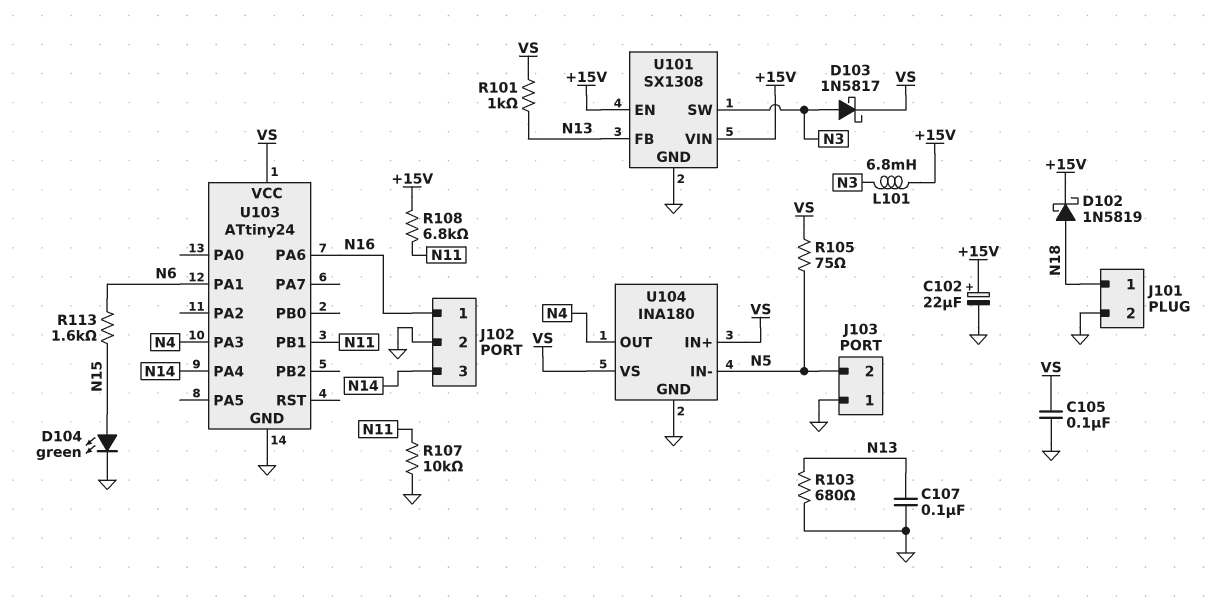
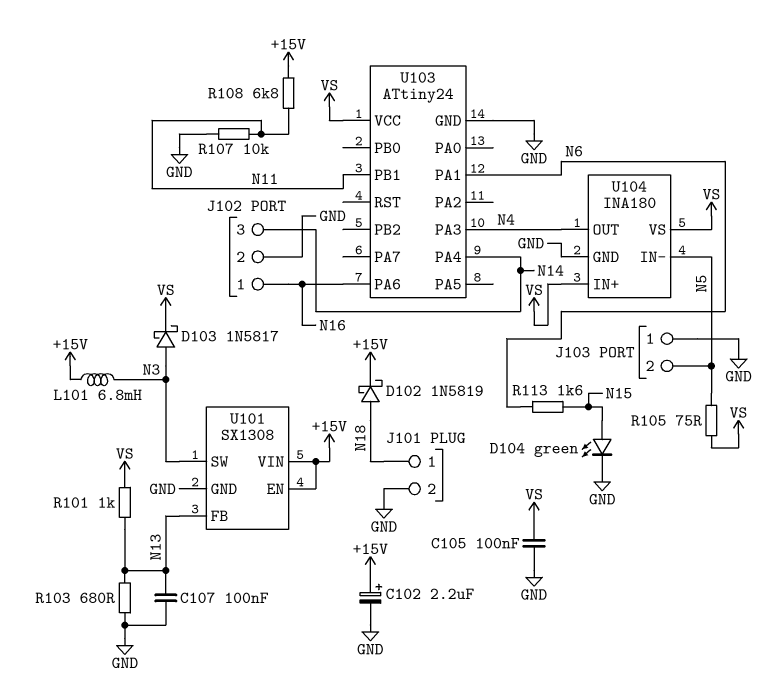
C102: 22uF (plus +15V, minus GND) -> 2.2uF (plus +15V, minus GND)

